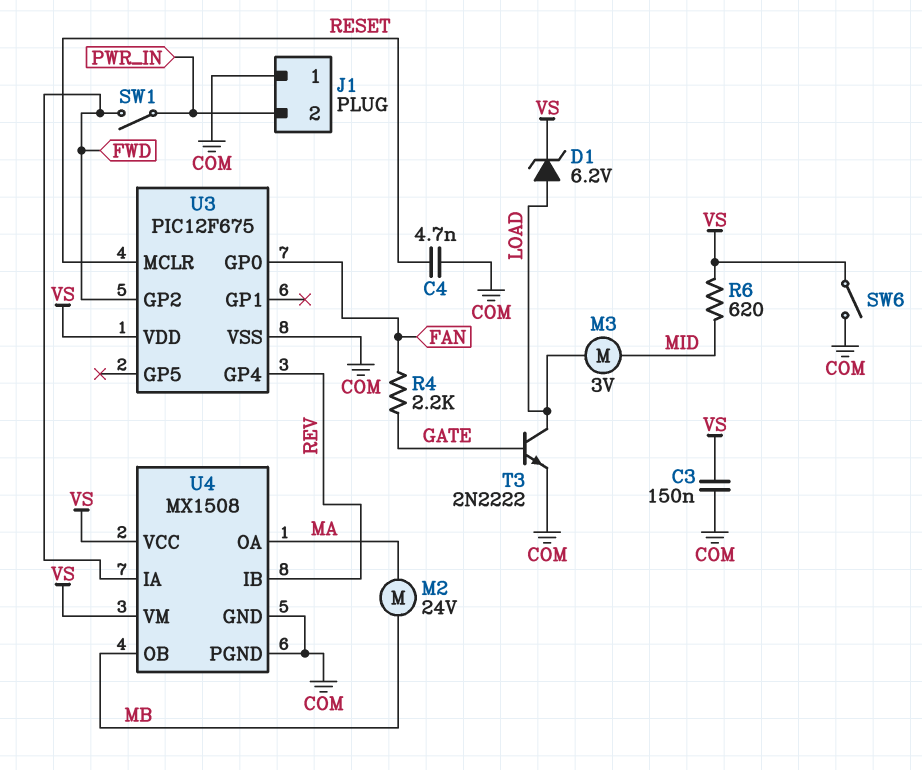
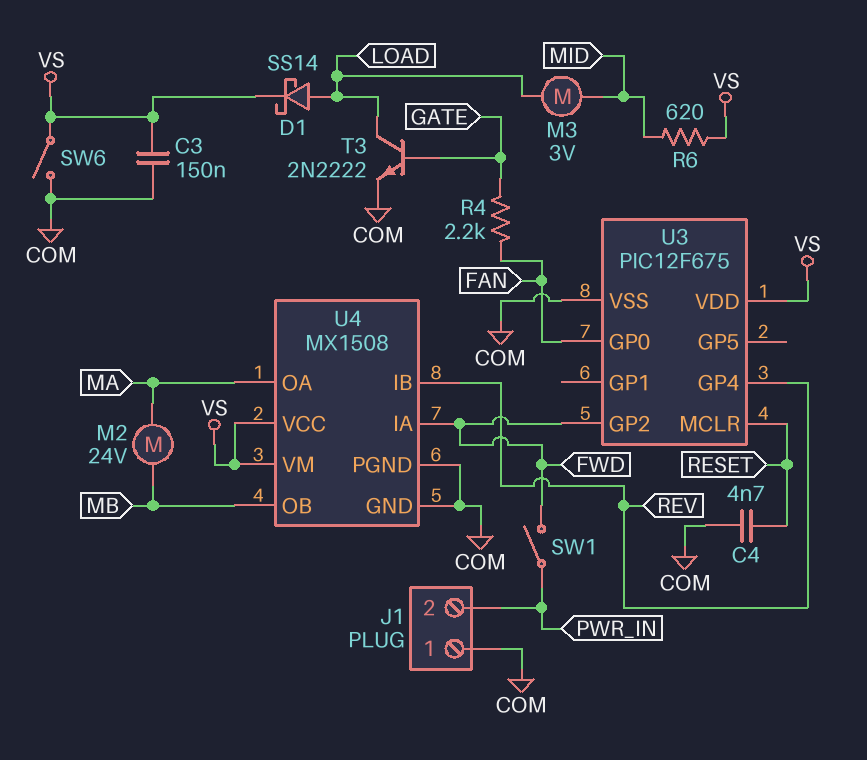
D1: zener 6.2V (A LOAD, K VS) -> schottky SS14 (A LOAD, K VS)

